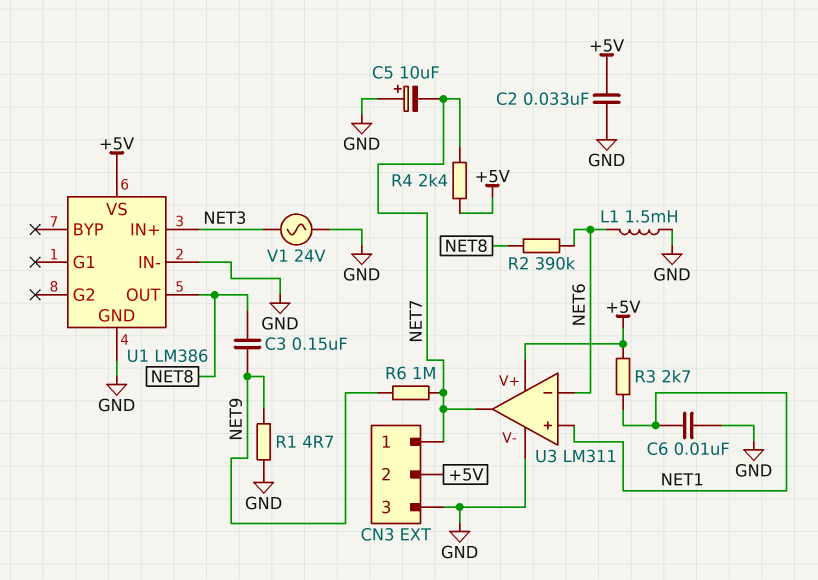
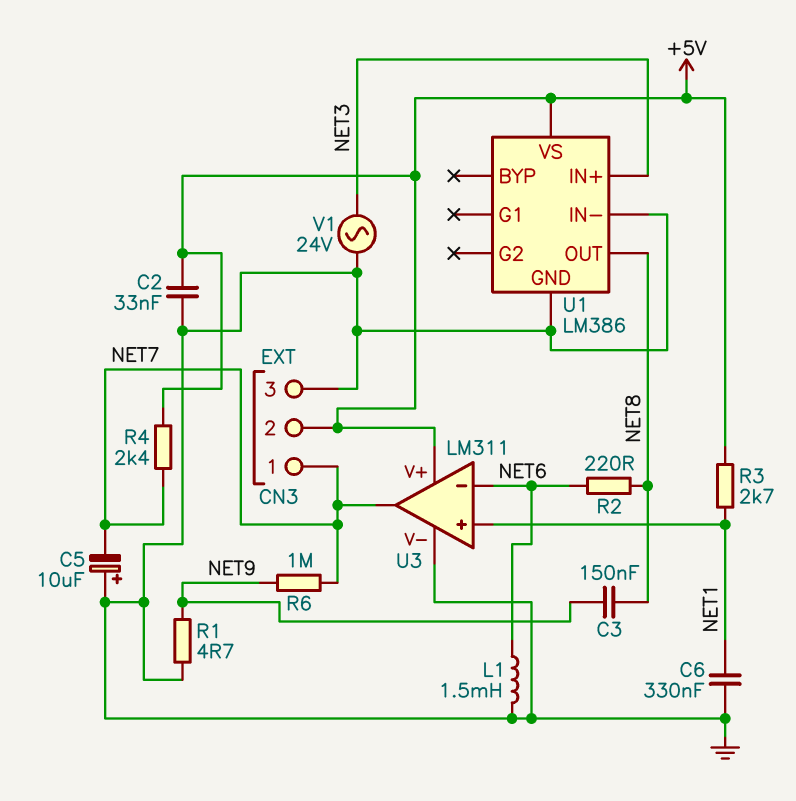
C6: 10nF (GND, NET1) -> 330nF (GND, NET1)
R2: 390k (NET6, NET8) -> 220 (NET6, NET8)

